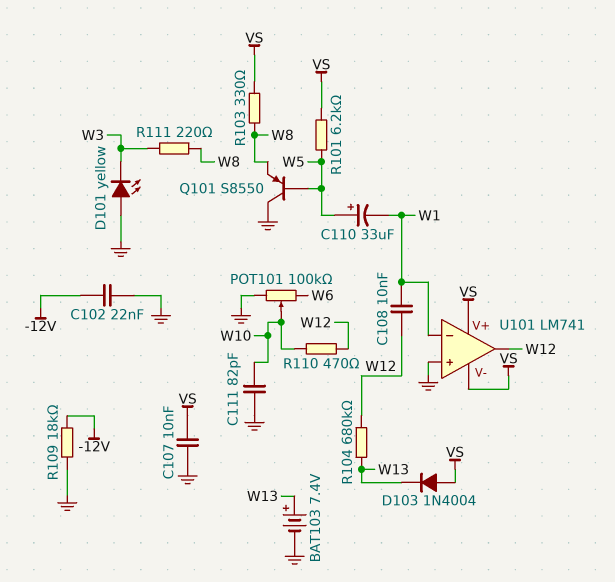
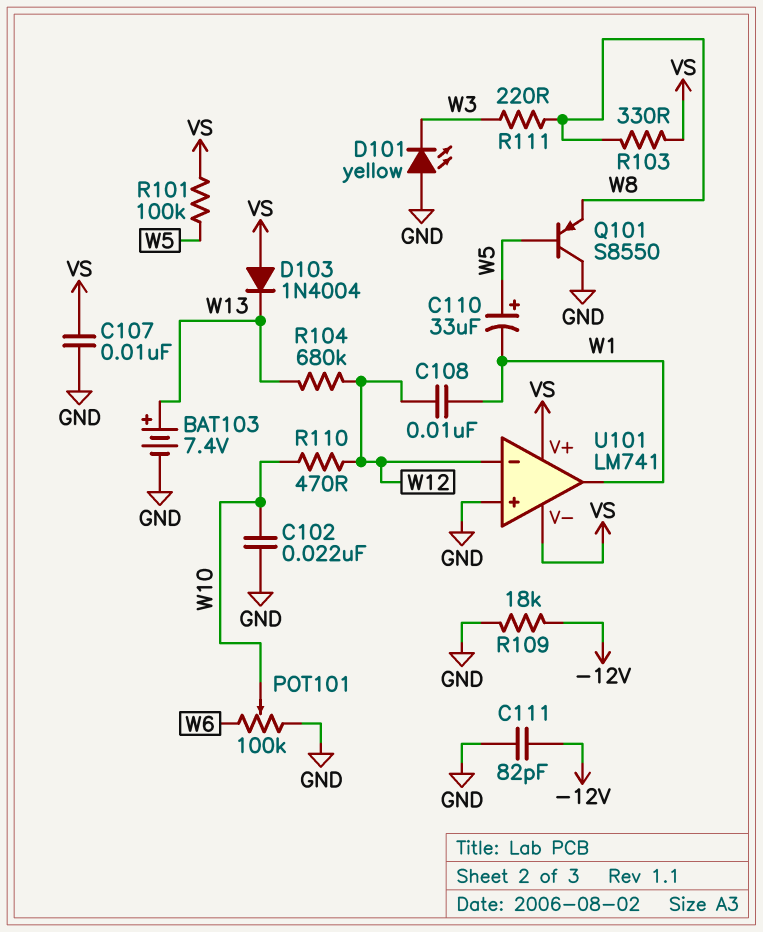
C102: 22nF (-12V, GND) -> 22nF (GND, W10)
C111: 82pF (GND, W10) -> 82pF (-12V, GND)
R101: 6.2k (VS, W5) -> 100k (VS, W5)
U101 pin in-: W1 -> W12
U101 pin out: W12 -> W1

